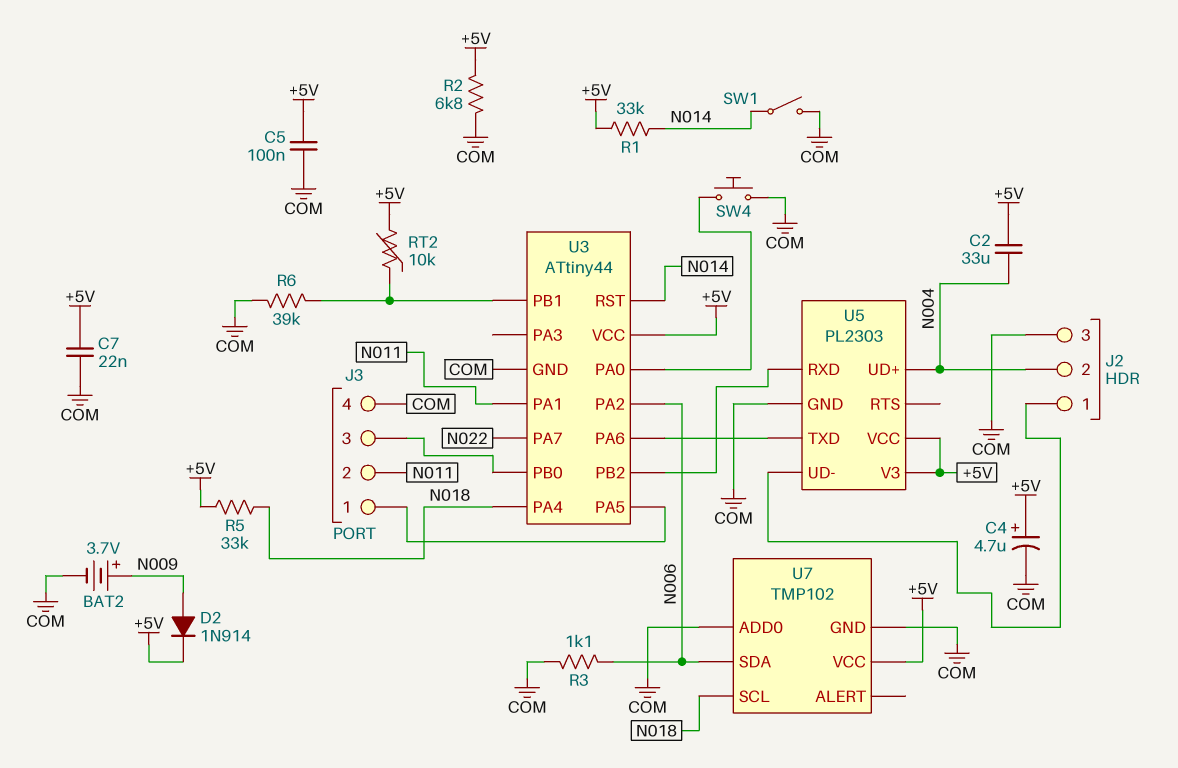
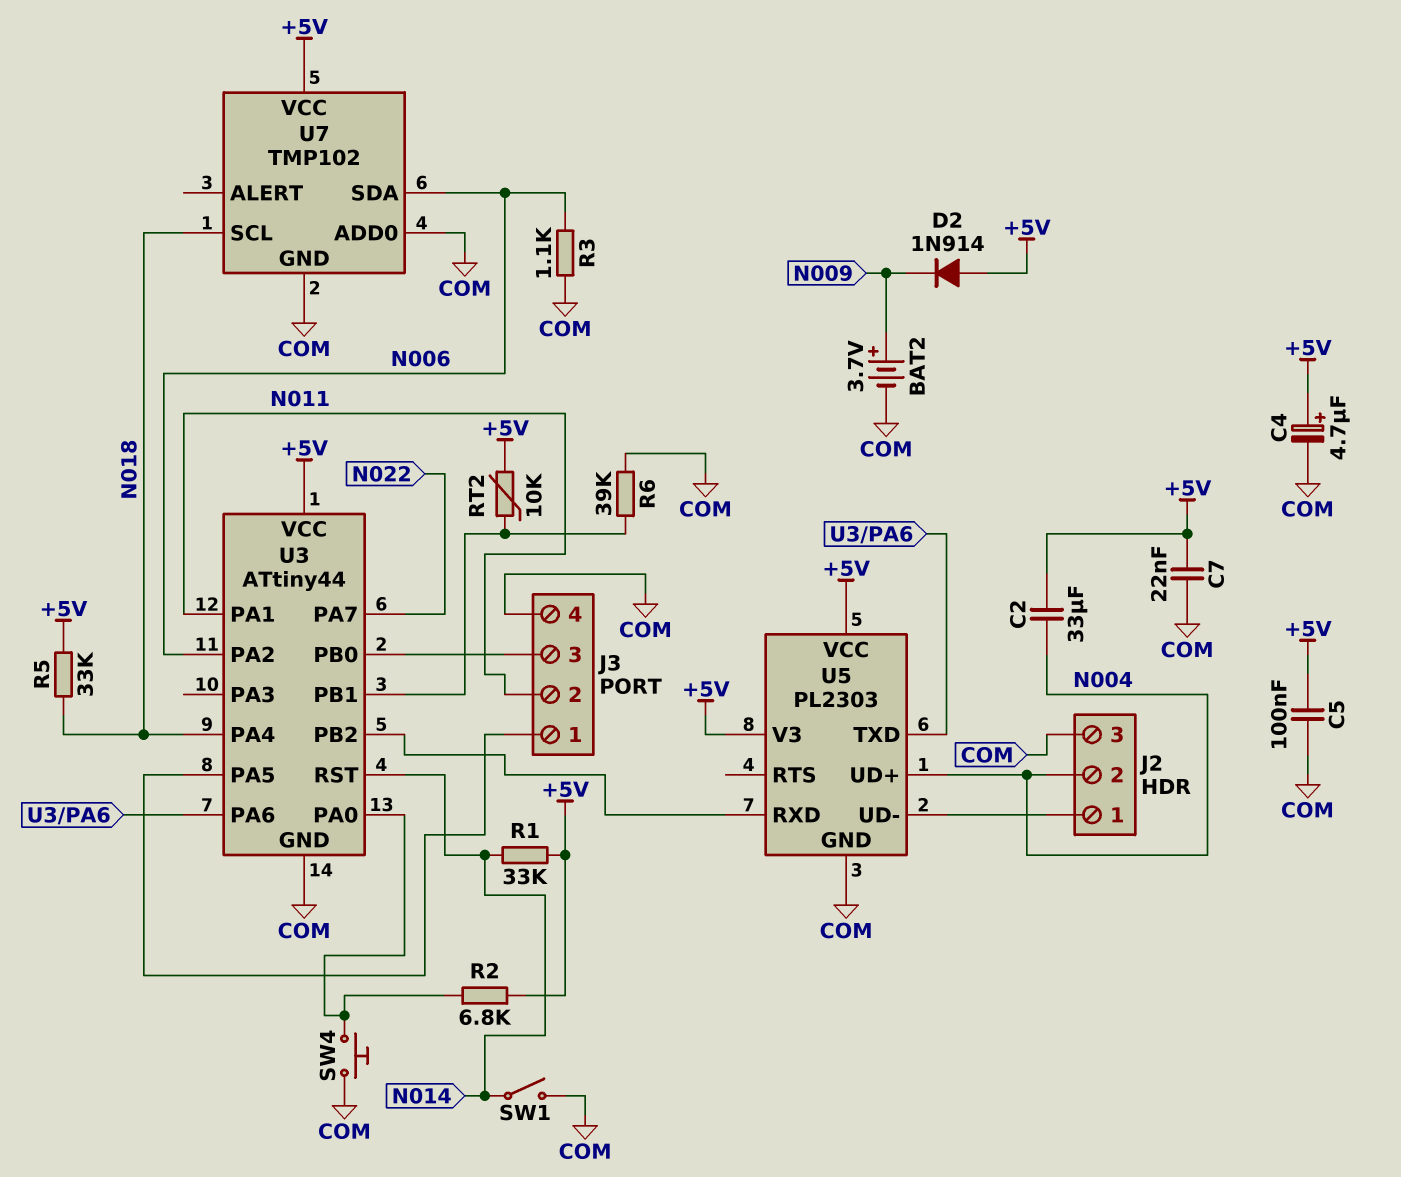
D2: diode 1N914 (A N009, K +5V) -> diode 1N914 (A +5V, K N009)
R2: 6.8k (+5V, COM) -> 6.8k (+5V, U3/PA0)

